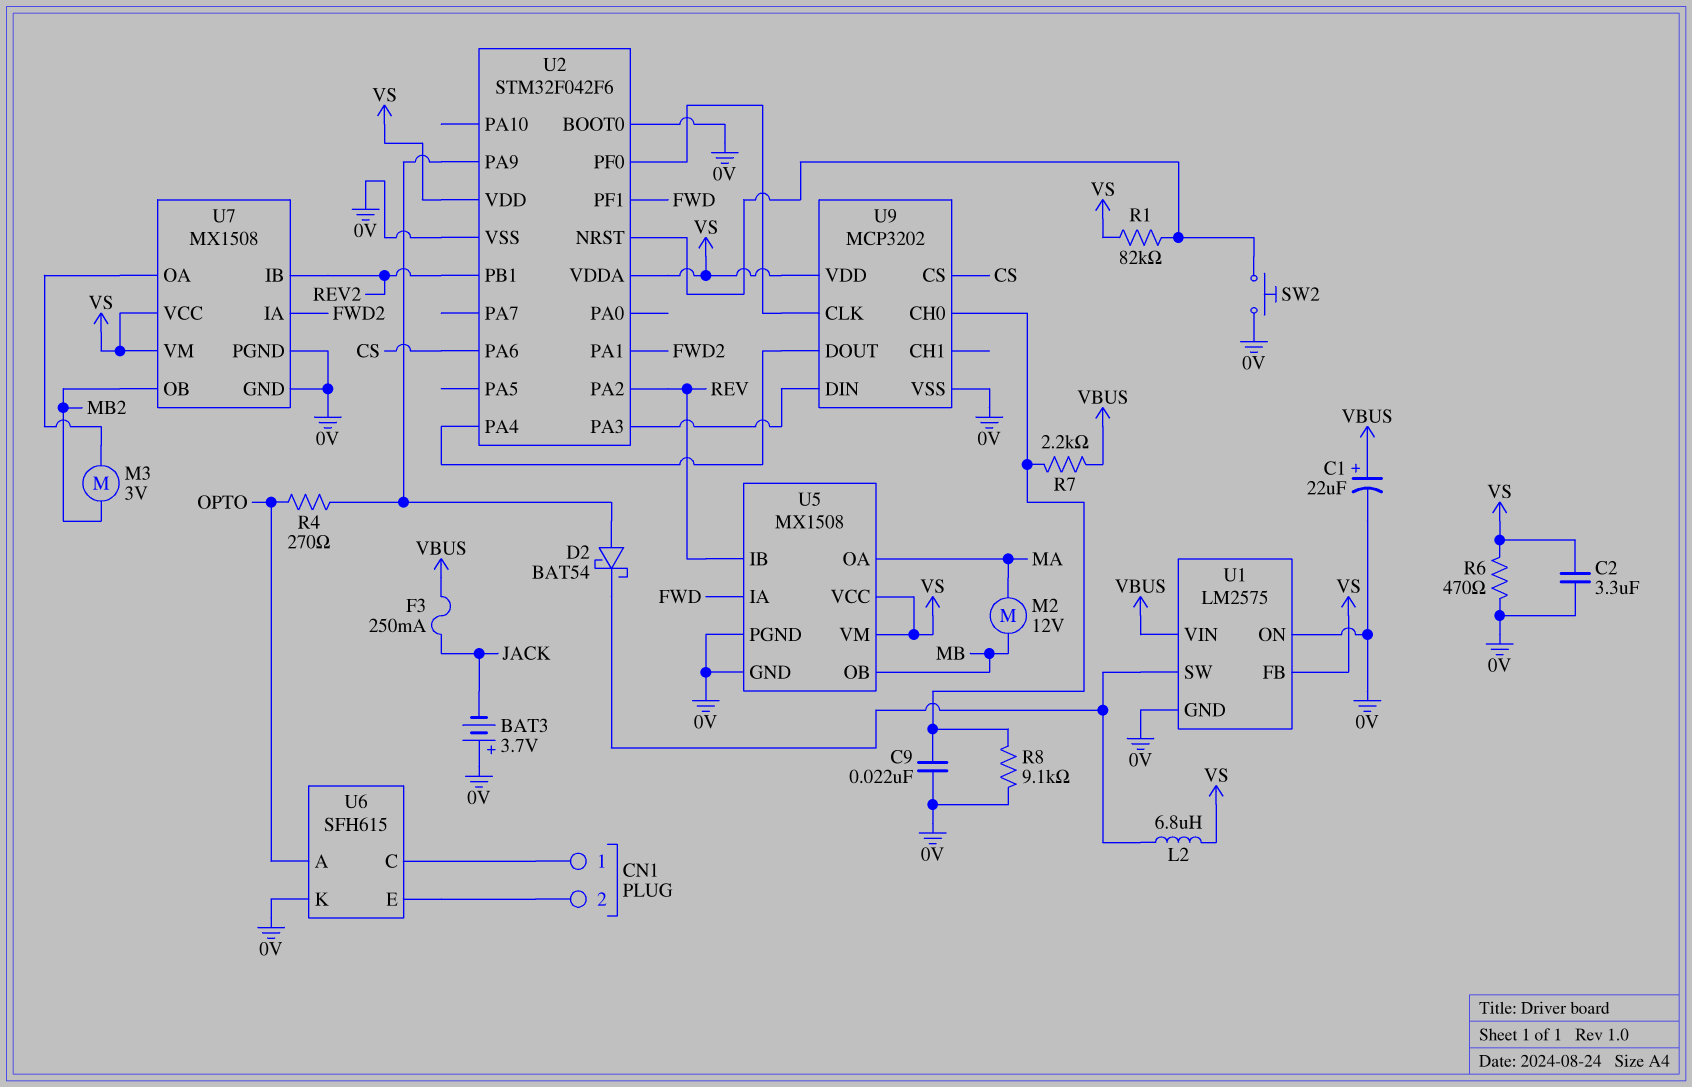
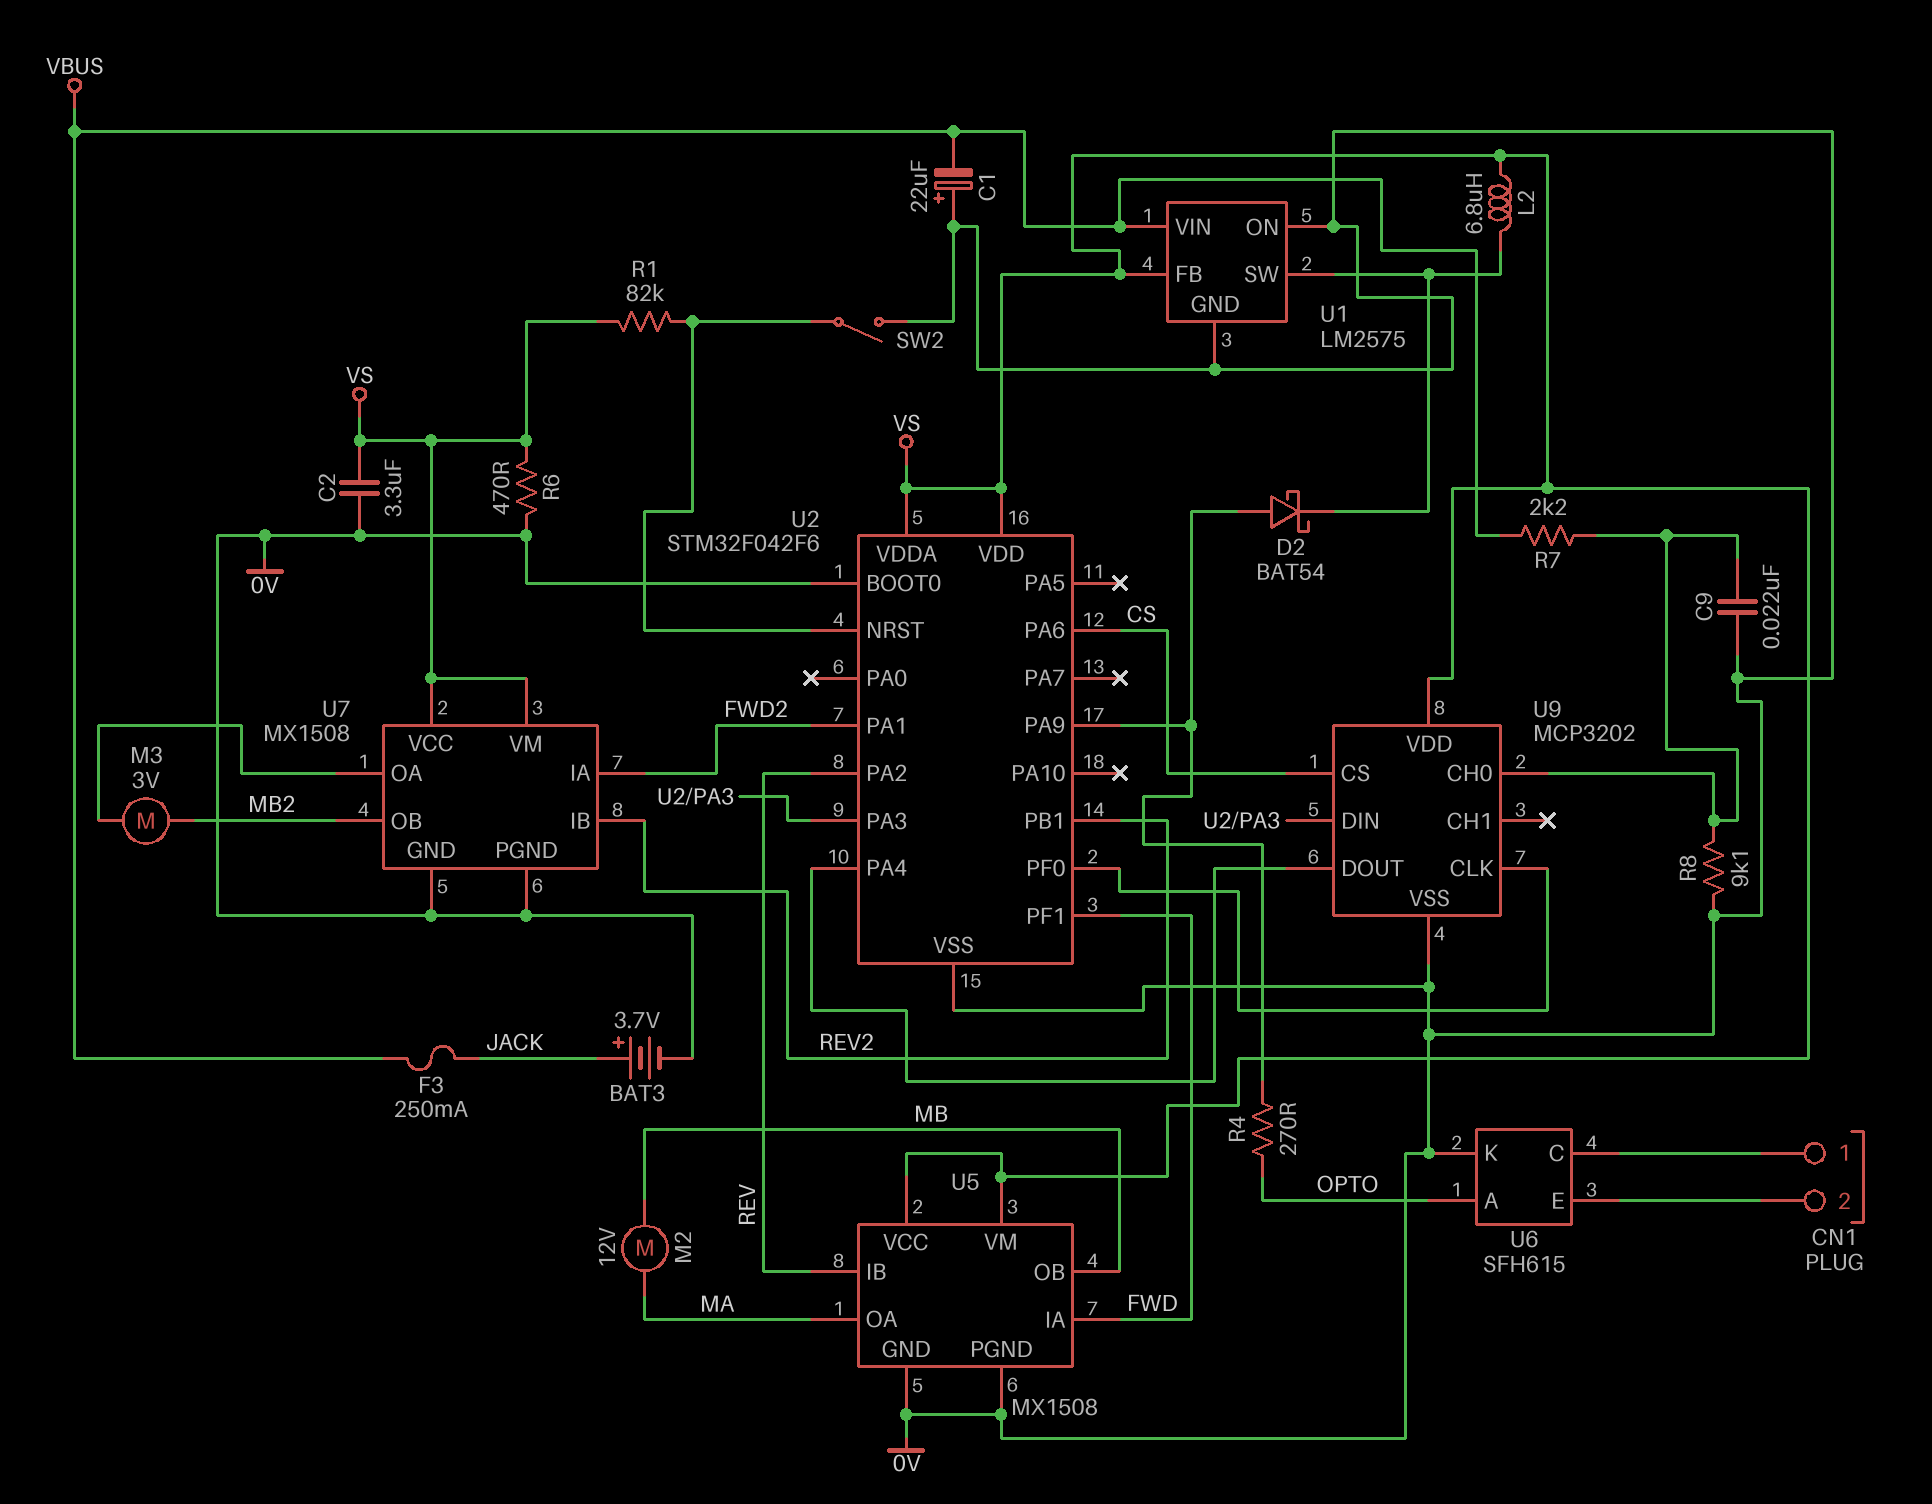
BAT3: 3.7V (plus 0V, minus JACK) -> 3.7V (plus JACK, minus 0V)
C1: 22uF (plus VBUS, minus 0V) -> 22uF (plus 0V, minus VBUS)
SW2: button (0V, U2/NRST) -> switch (0V, U2/NRST)

